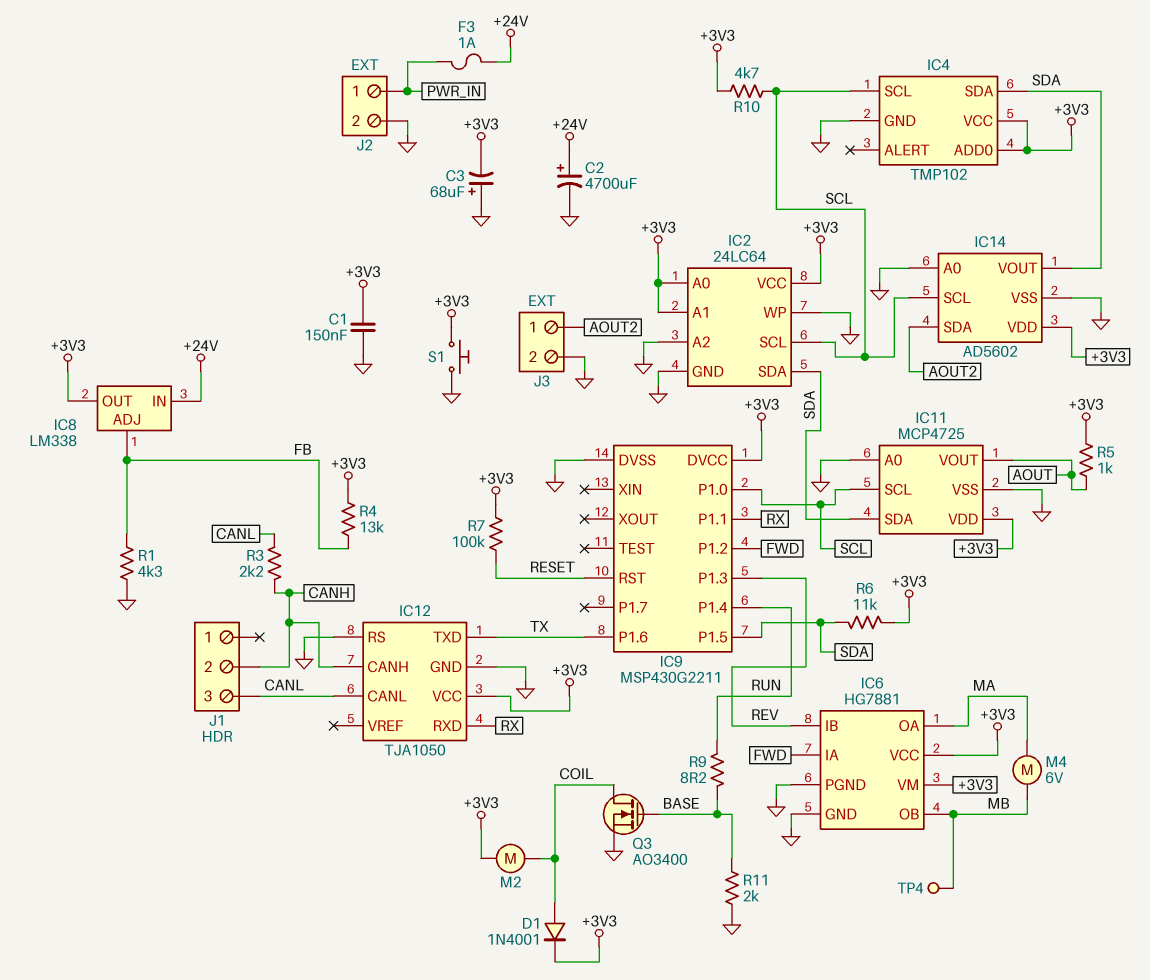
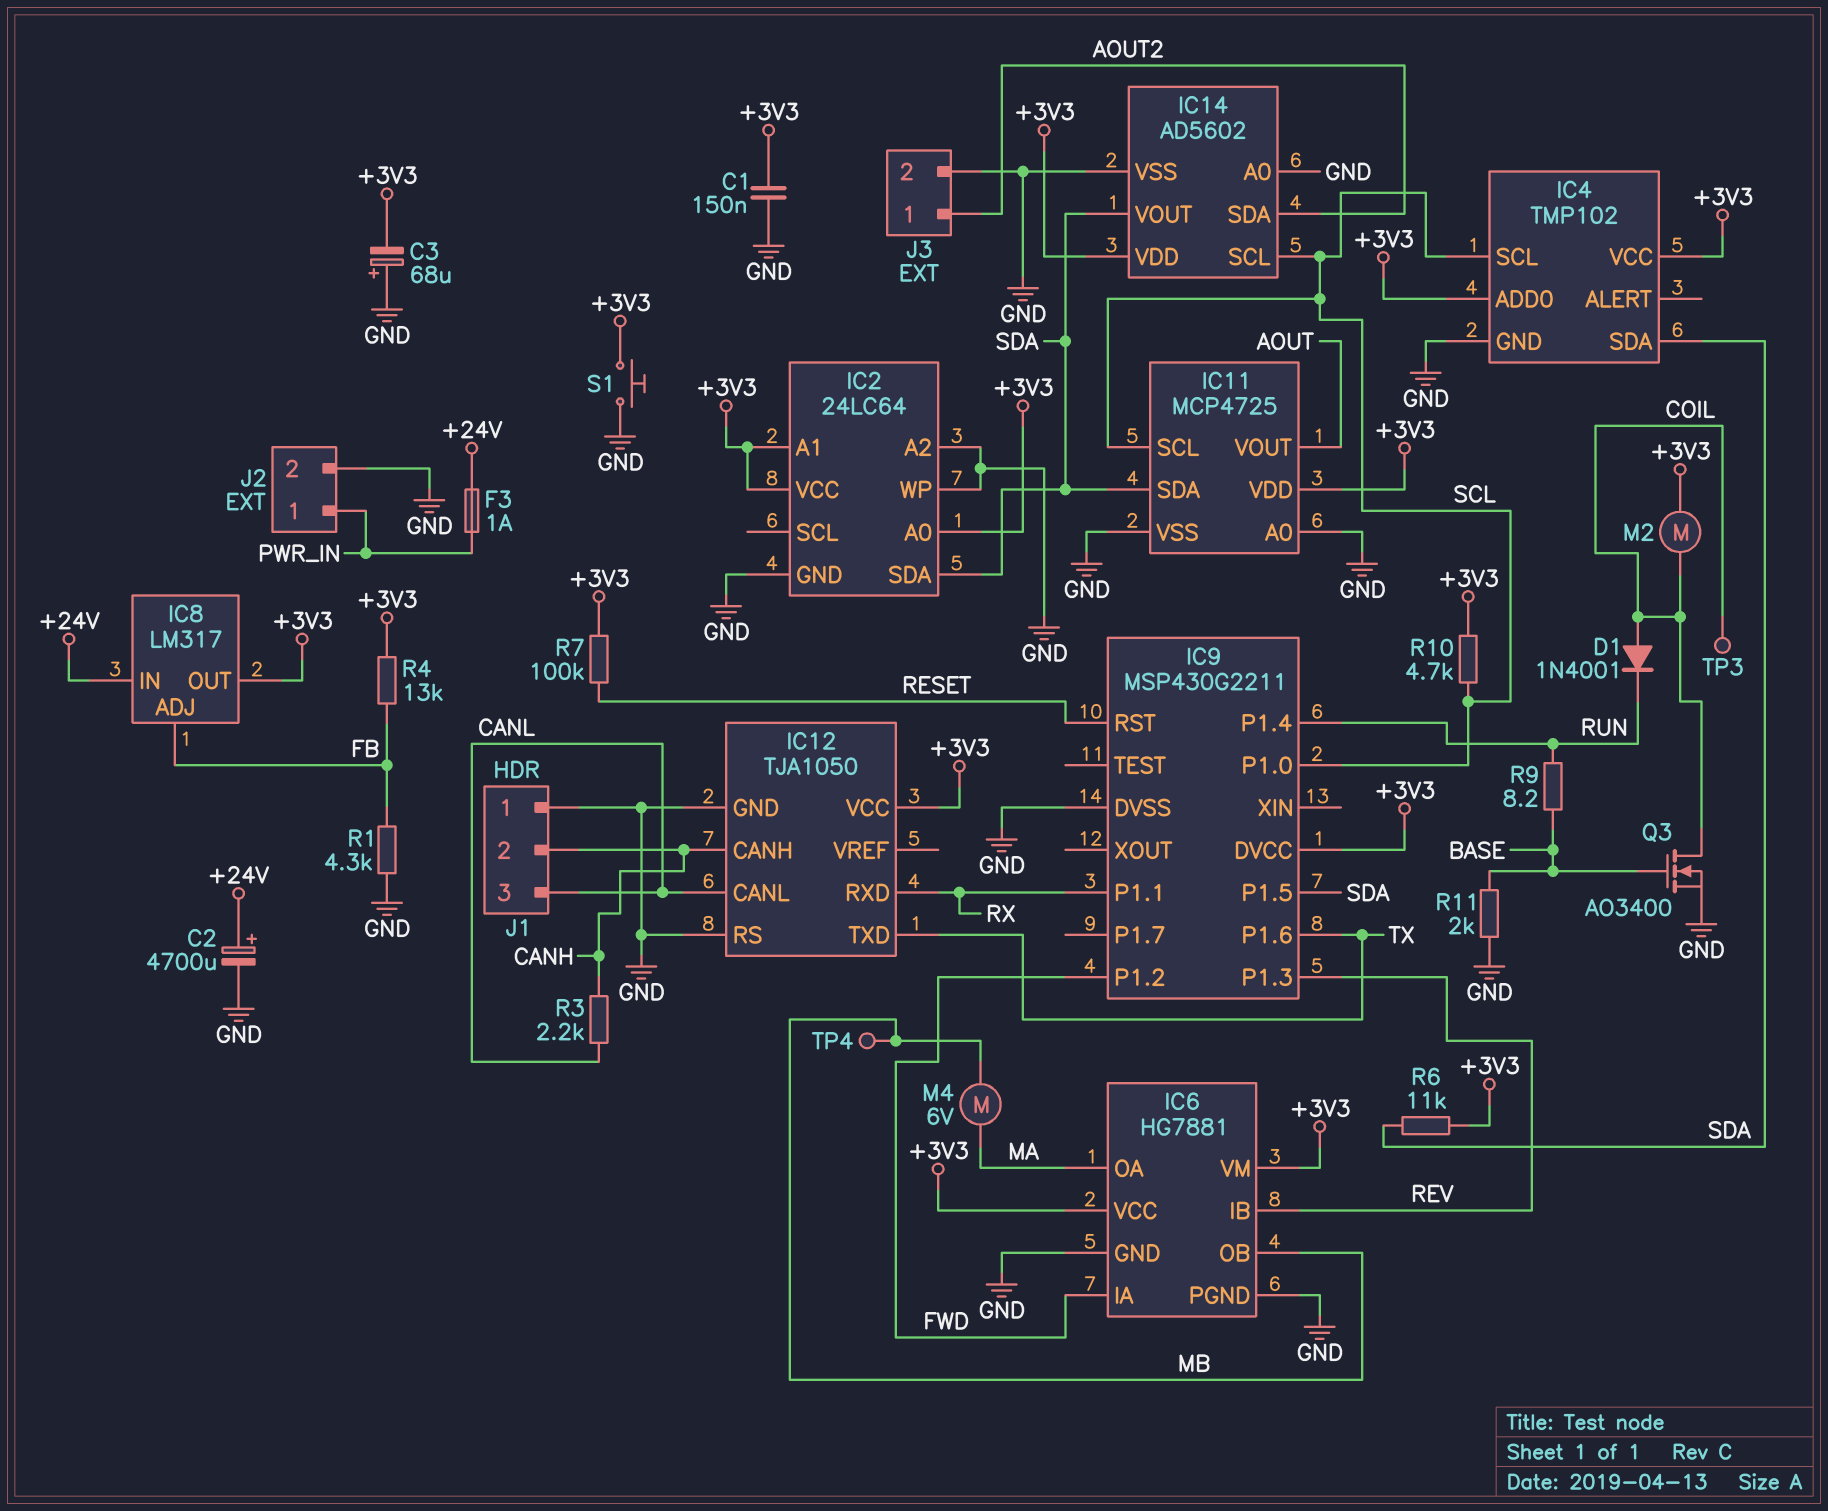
D1: diode 1N4001 (A COIL, K +3V3) -> diode 1N4001 (A COIL, K RUN)
IC2 pin SCL: SCL -> none
IC8: LM338 -> LM317
J1 pin 1: none -> GND
R5: 1k (+3V3, AOUT) -> none
TP3: none -> test point (COIL)

